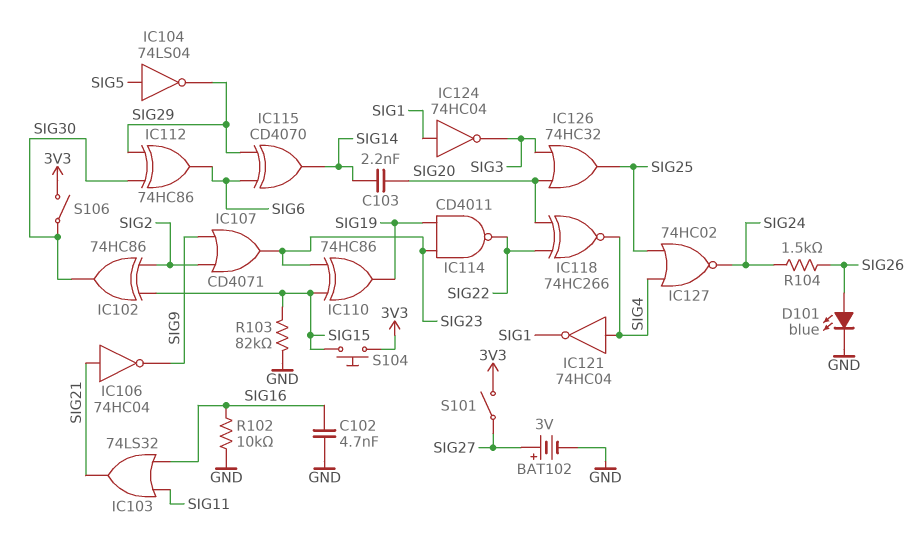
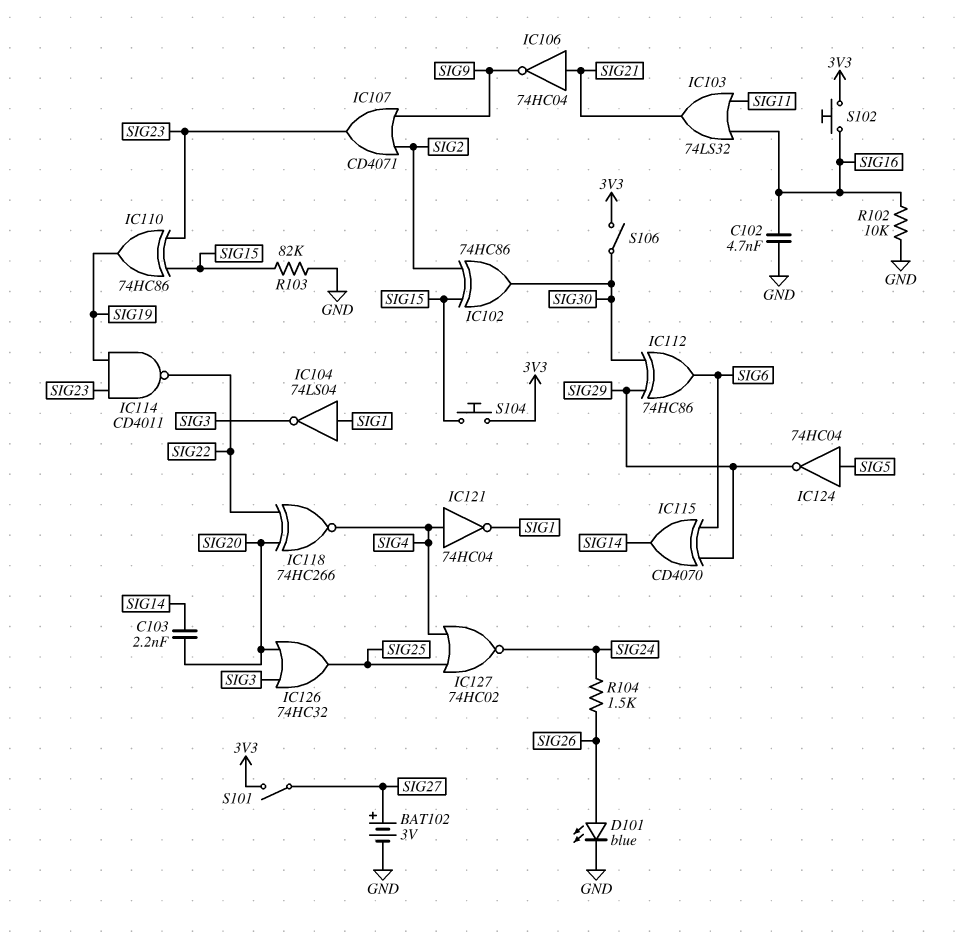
IC104: NOT 74LS04 (in SIG5, out SIG29) -> NOT 74LS04 (in SIG1, out SIG3)
IC124: NOT 74HC04 (in SIG1, out SIG3) -> NOT 74HC04 (in SIG5, out SIG29)
S102: none -> button (3V3, SIG16)

